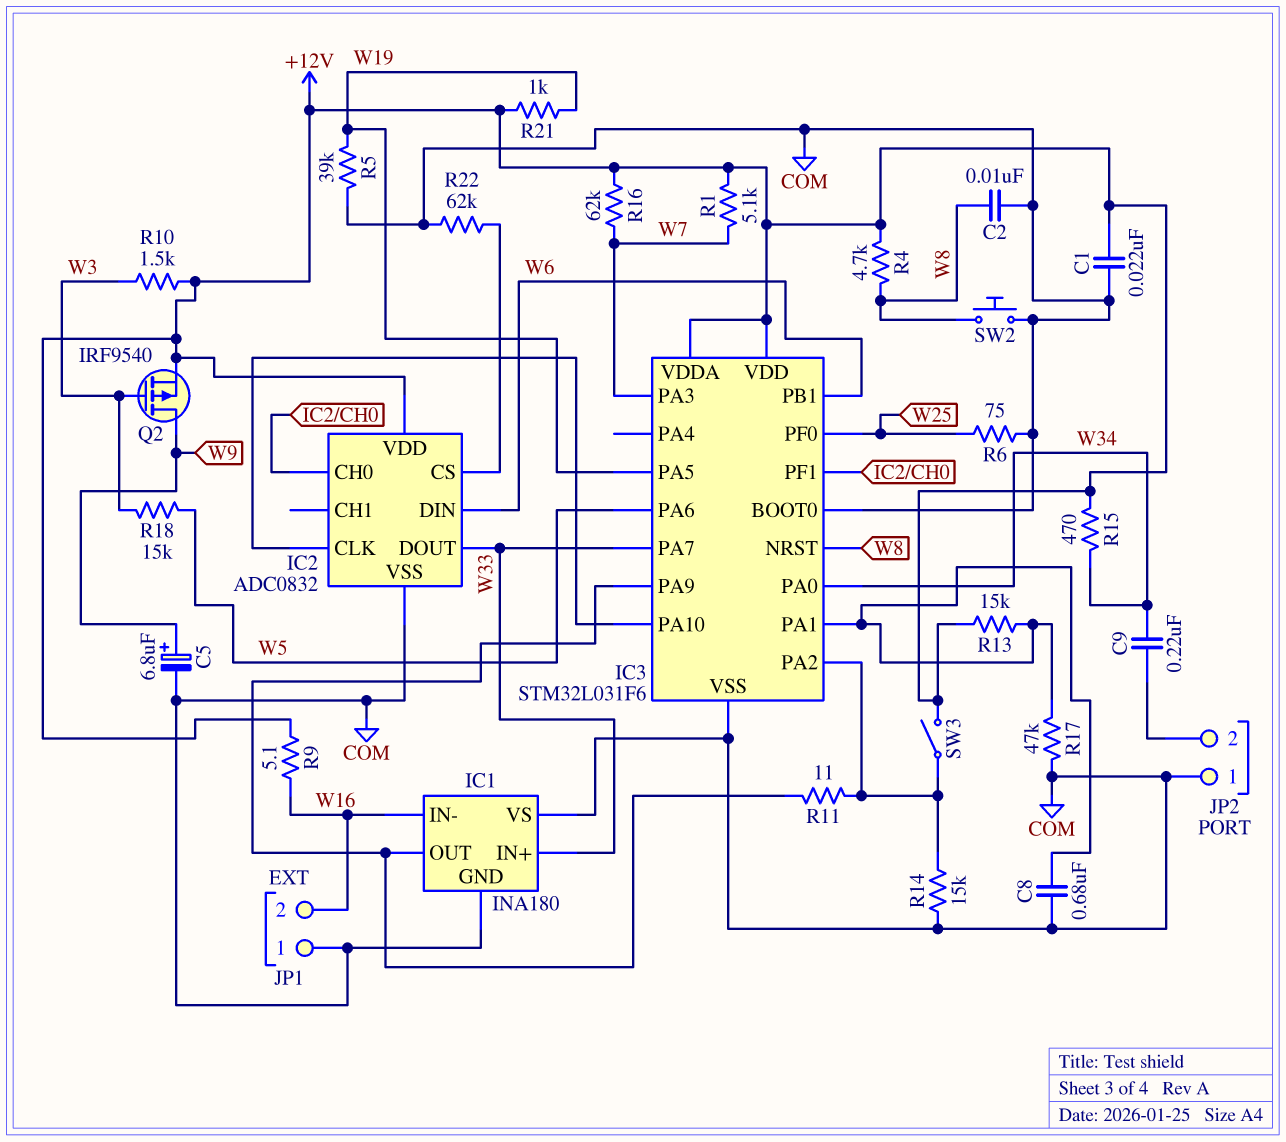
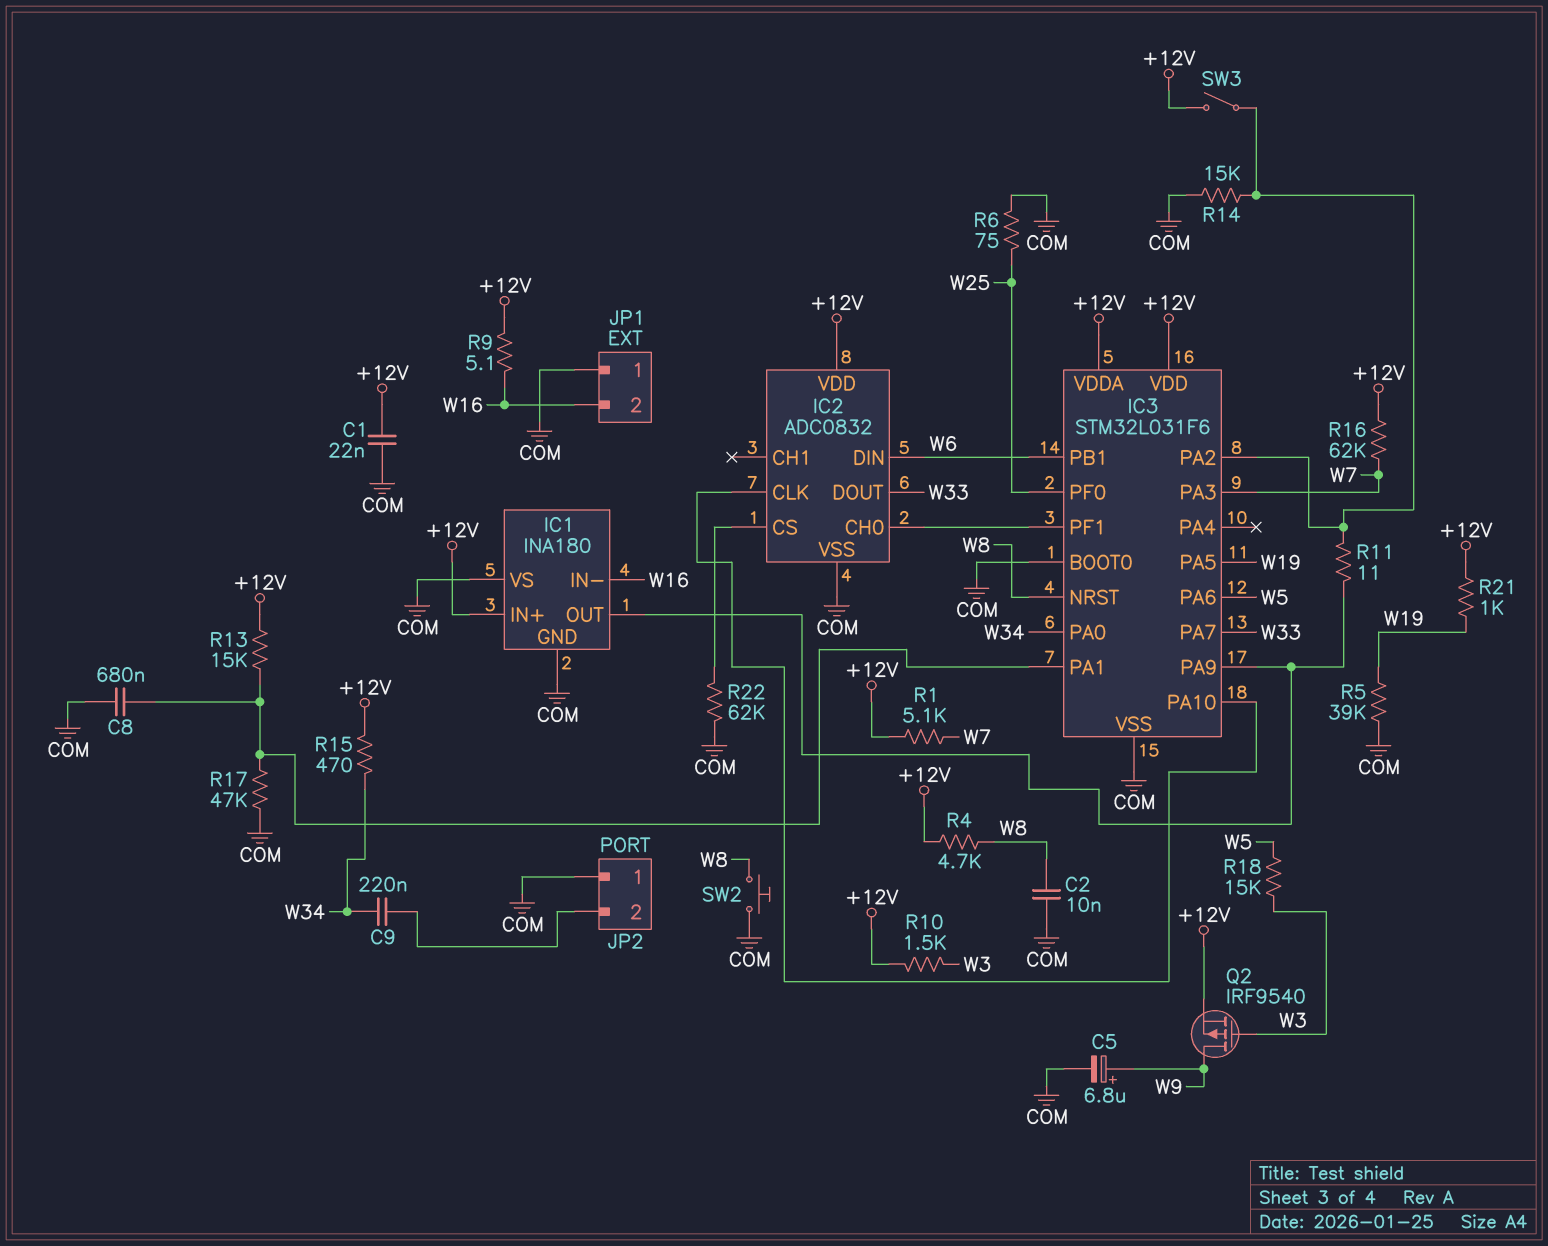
IC1 pin IN+: W33 -> +12V

